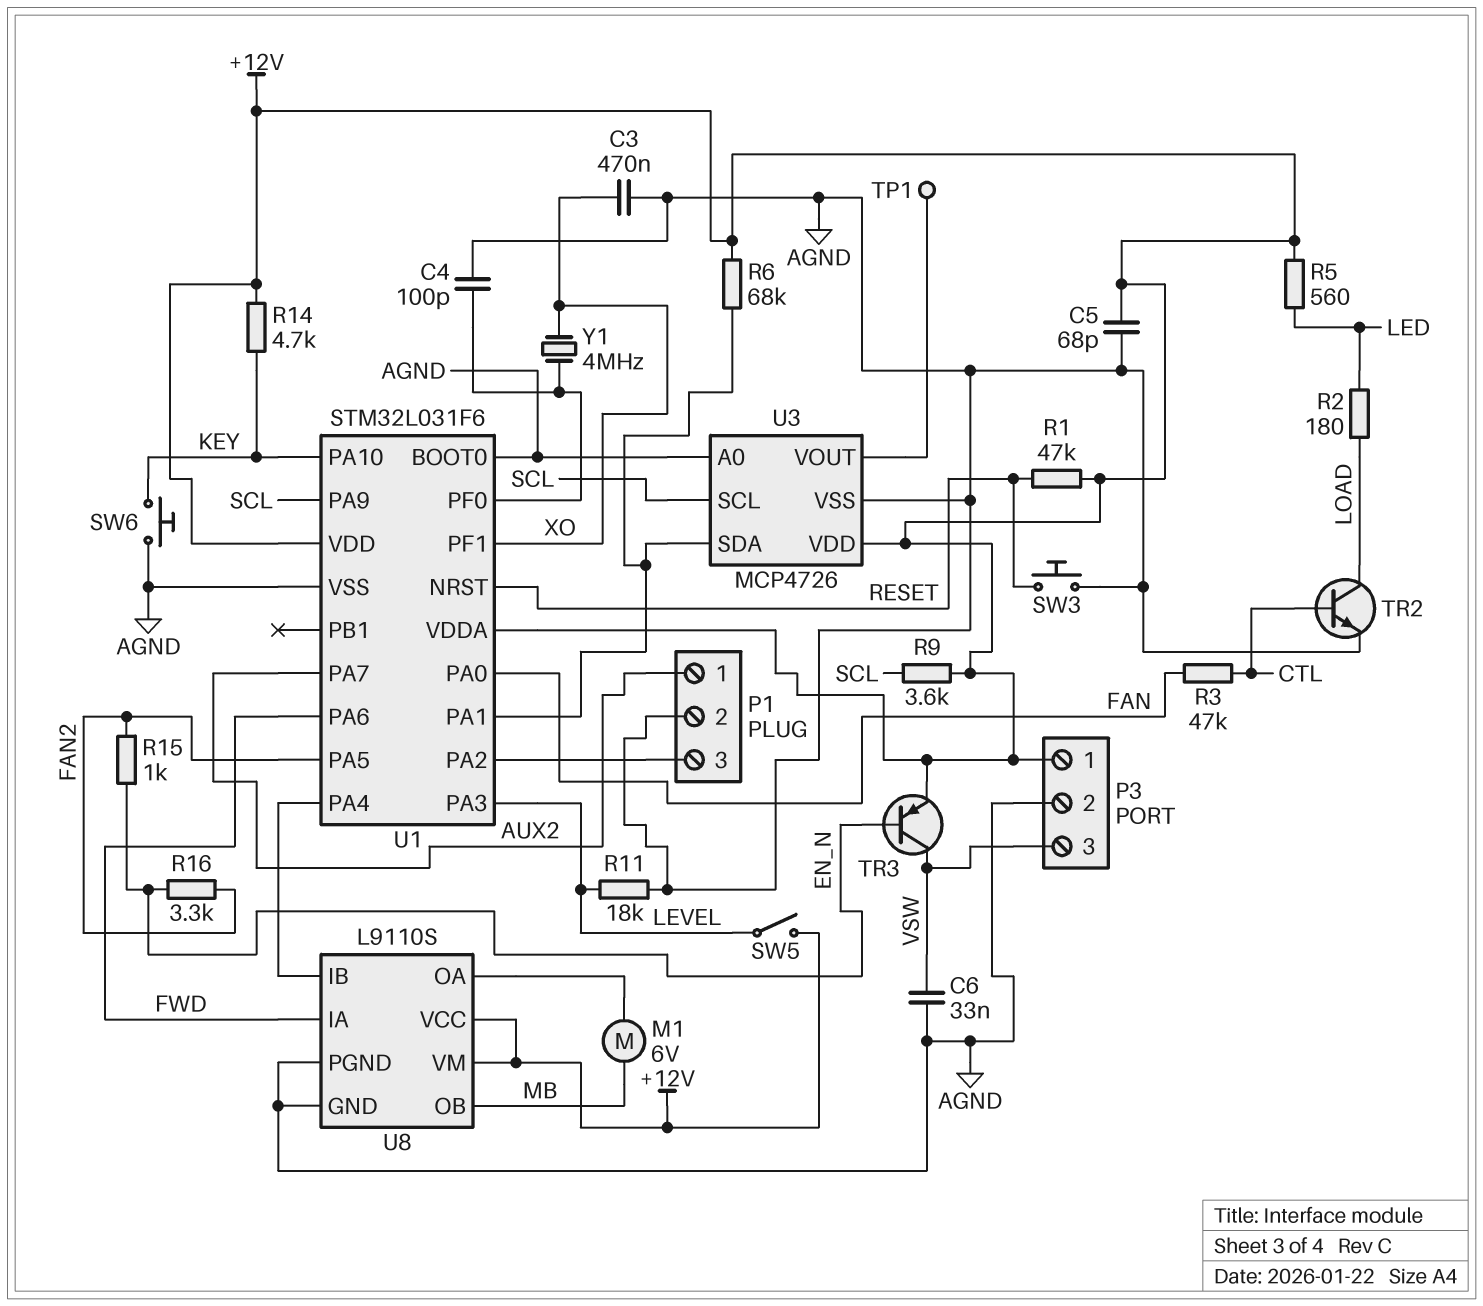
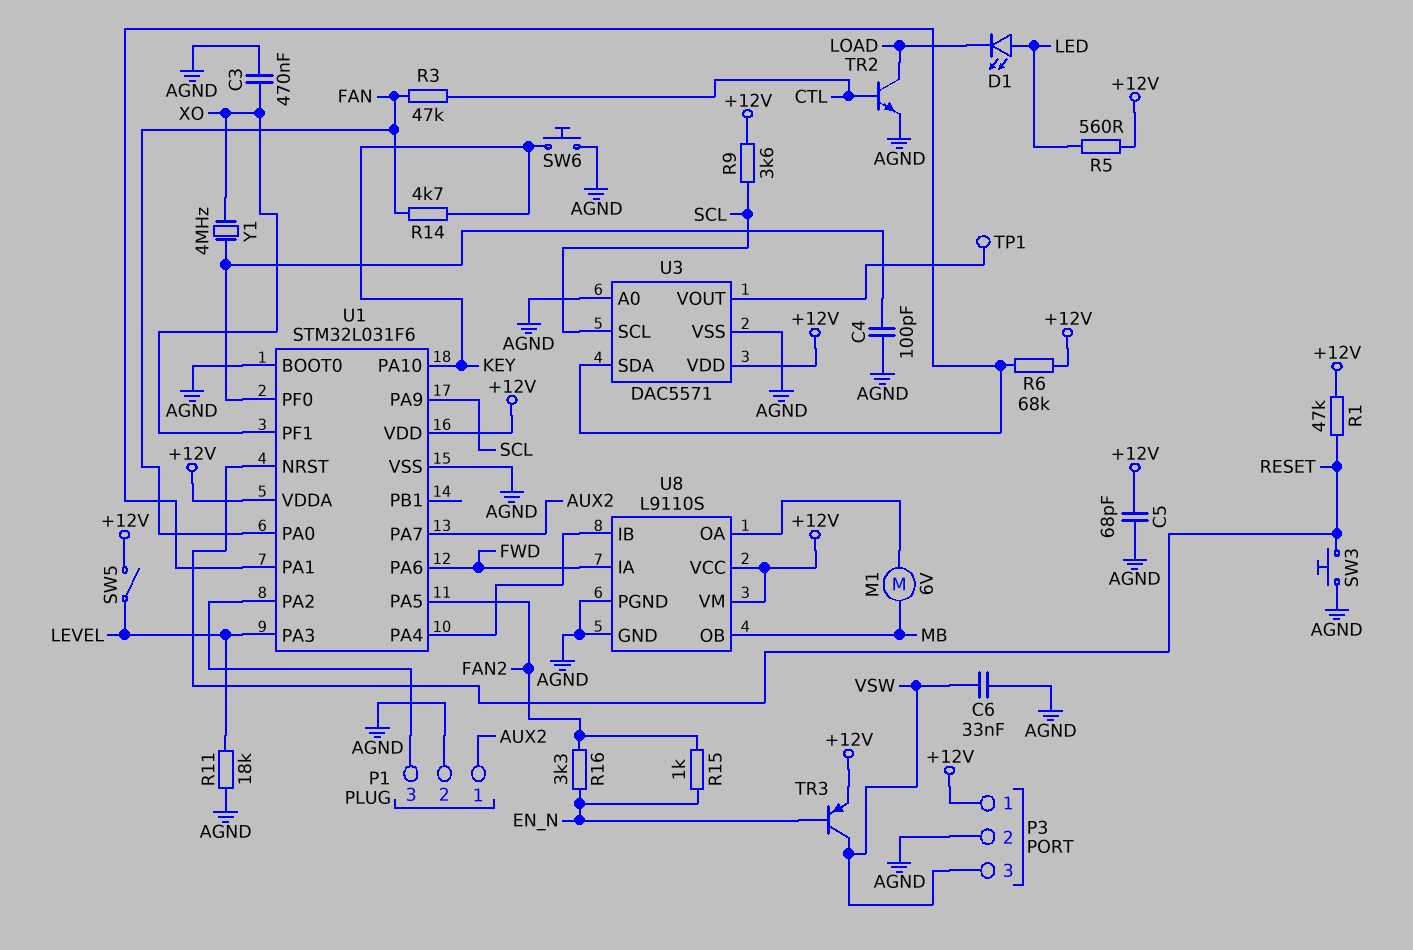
D1: none -> LED (A LED, K LOAD)
R2: 180 (LED, LOAD) -> none
R14: 4.7k (+12V, KEY) -> 4.7k (FAN, KEY)
U3: MCP4726 -> DAC5571

